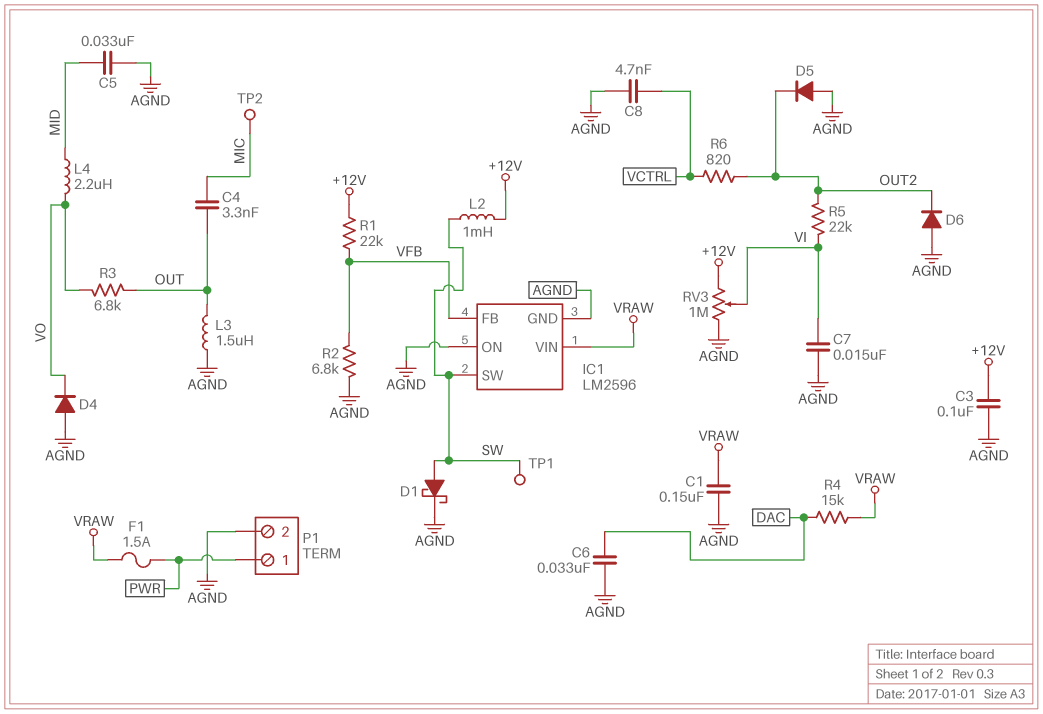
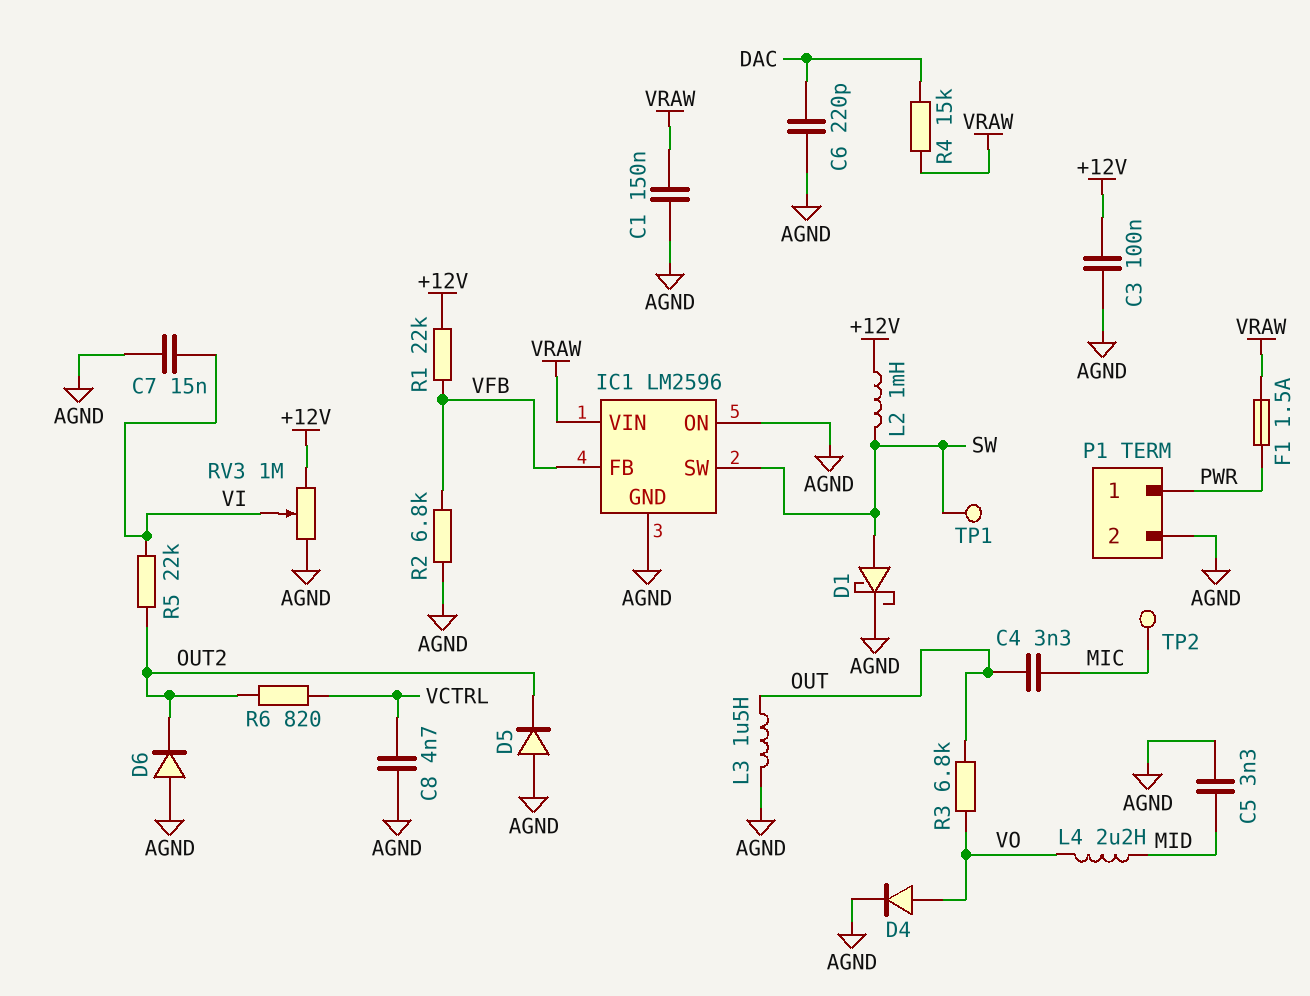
C5: 33nF (AGND, MID) -> 3.3nF (AGND, MID)
C6: 33nF (AGND, DAC) -> 220pF (AGND, DAC)
D4: diode (A AGND, K VO) -> diode (A VO, K AGND)

